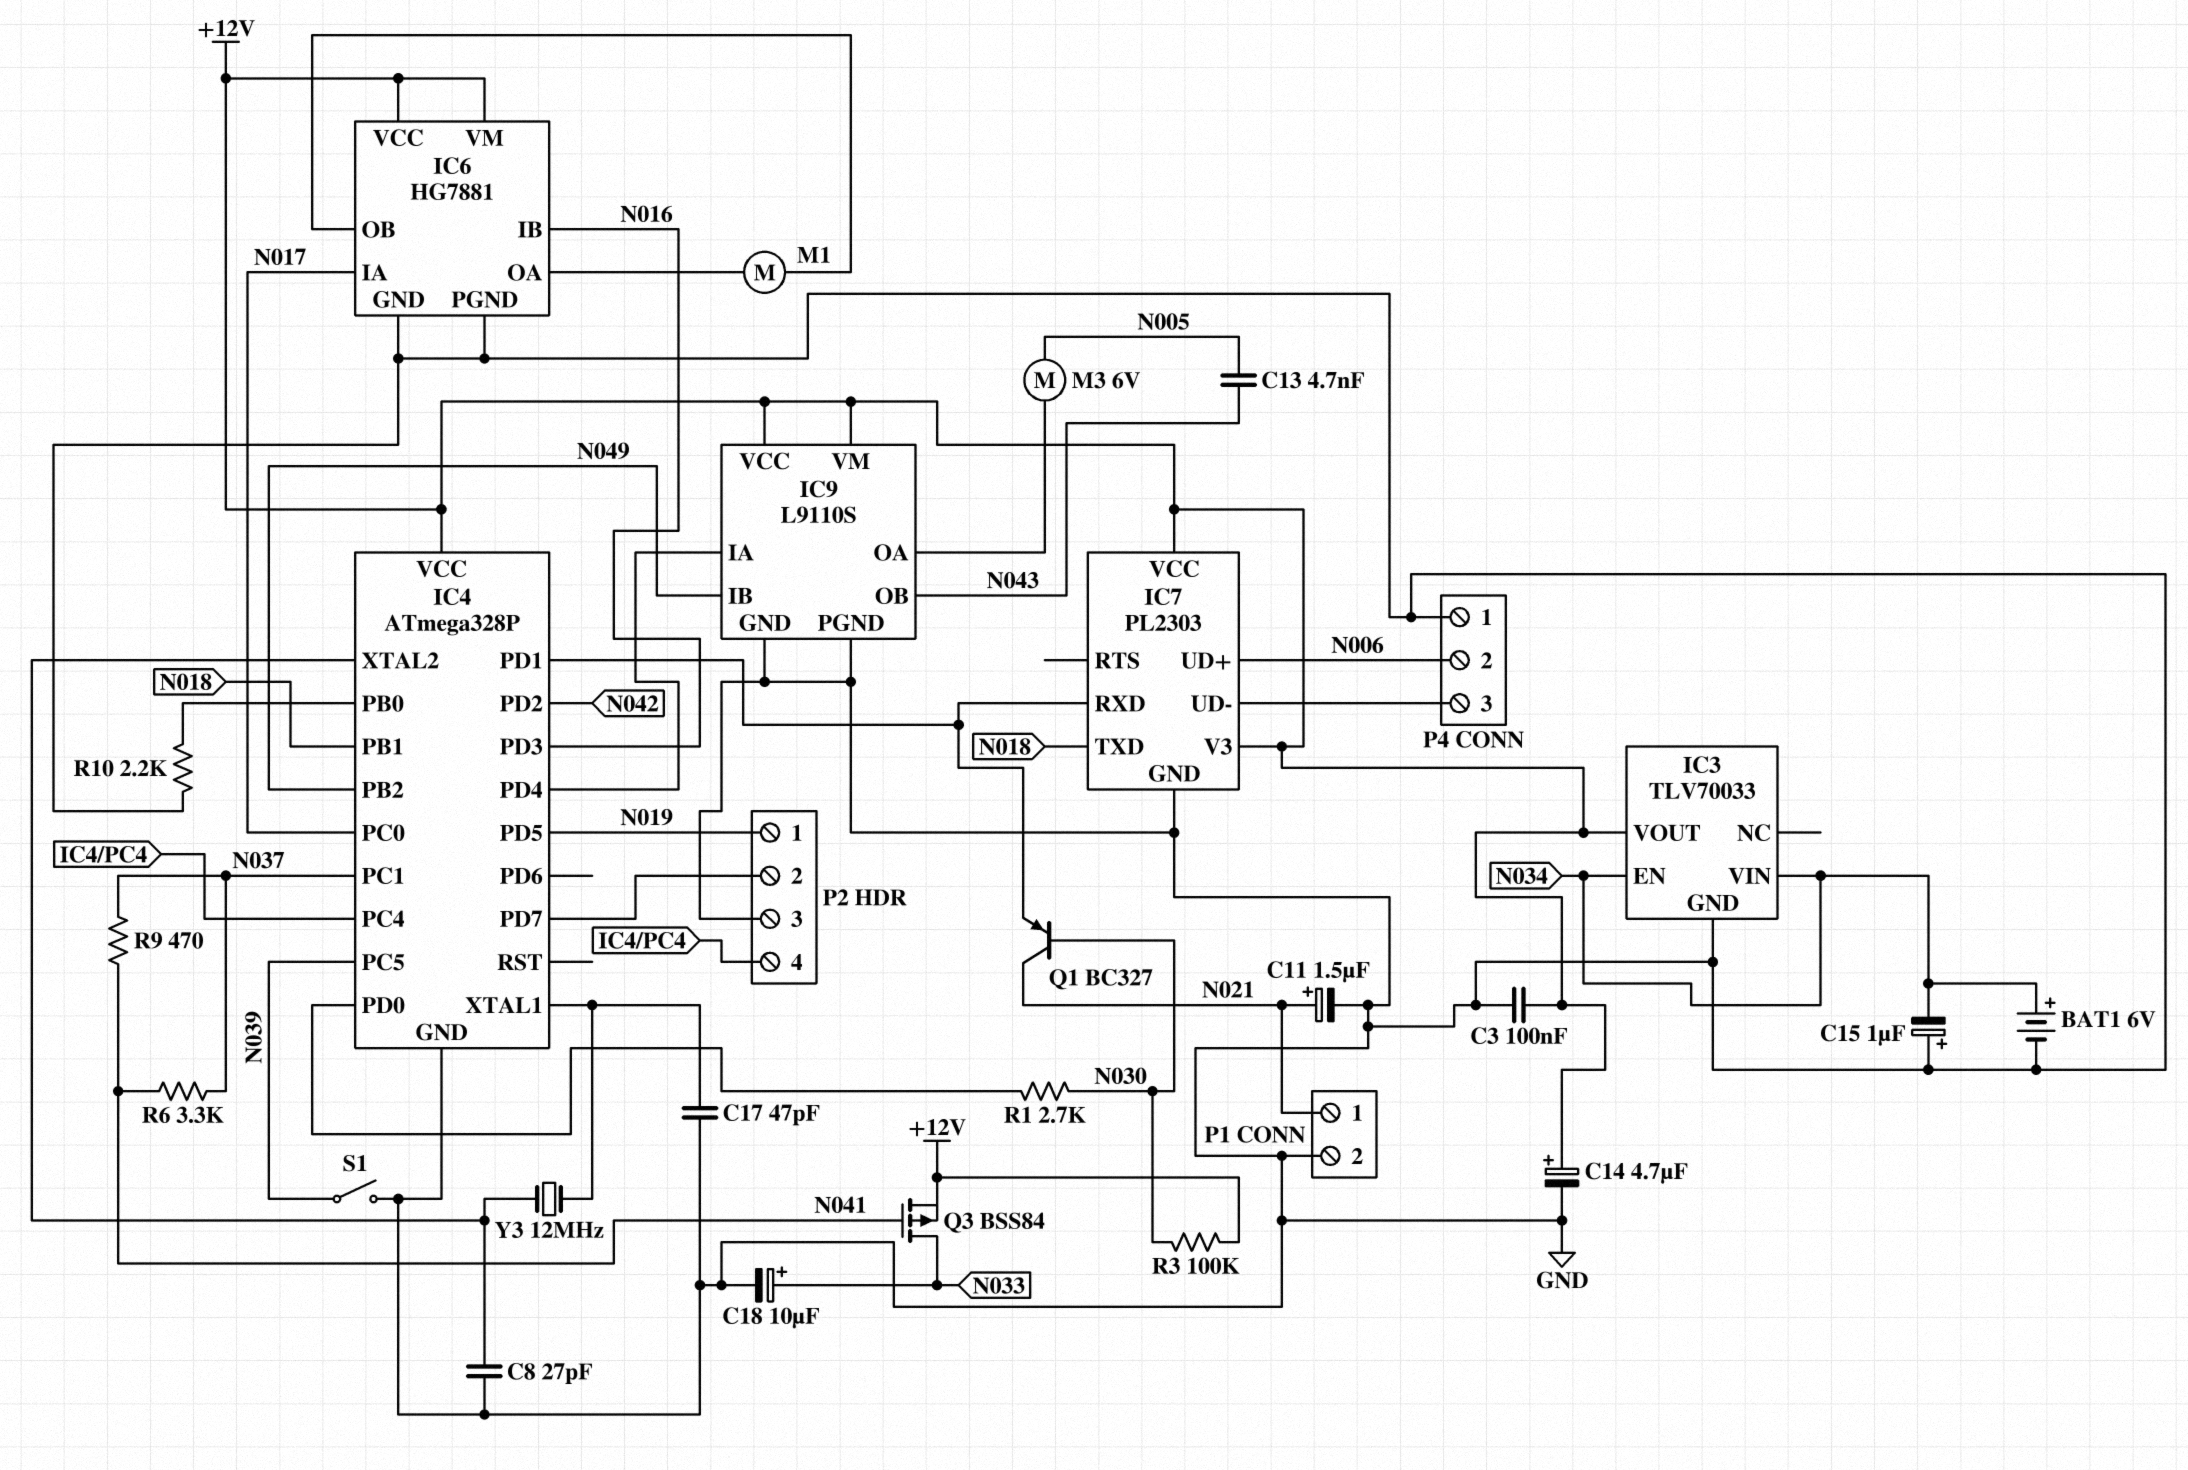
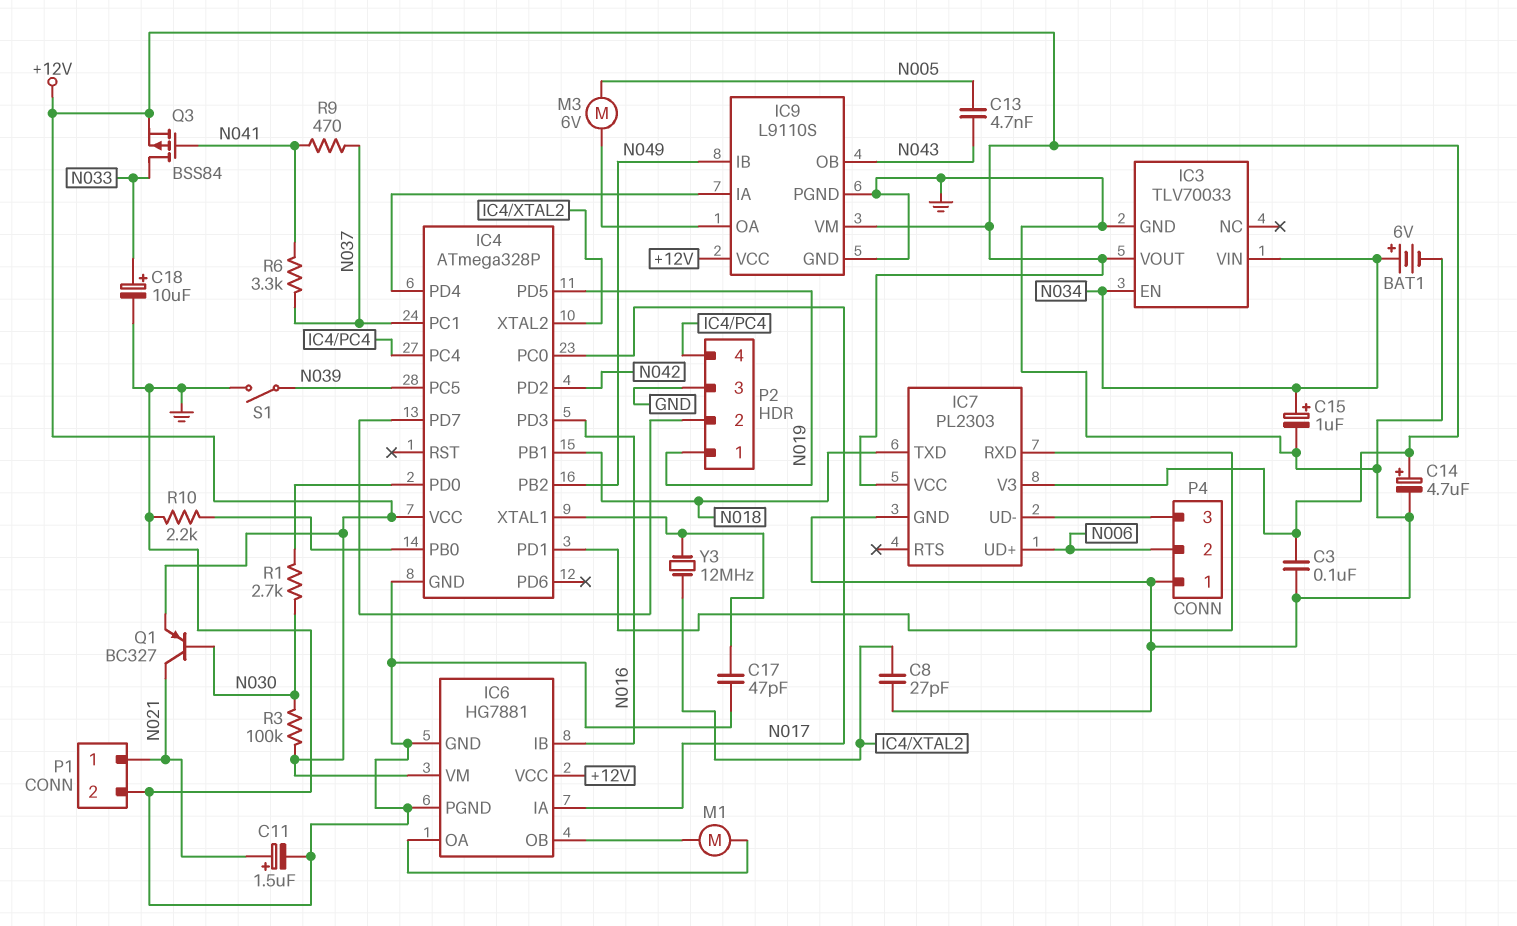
C15: 1uF (plus GND, minus N034) -> 1uF (plus N034, minus GND)
Q1: PNP BC327 (B N030, C N021, E IC4/PD1) -> PNP BC327 (B N030, C N021, E +12V)

